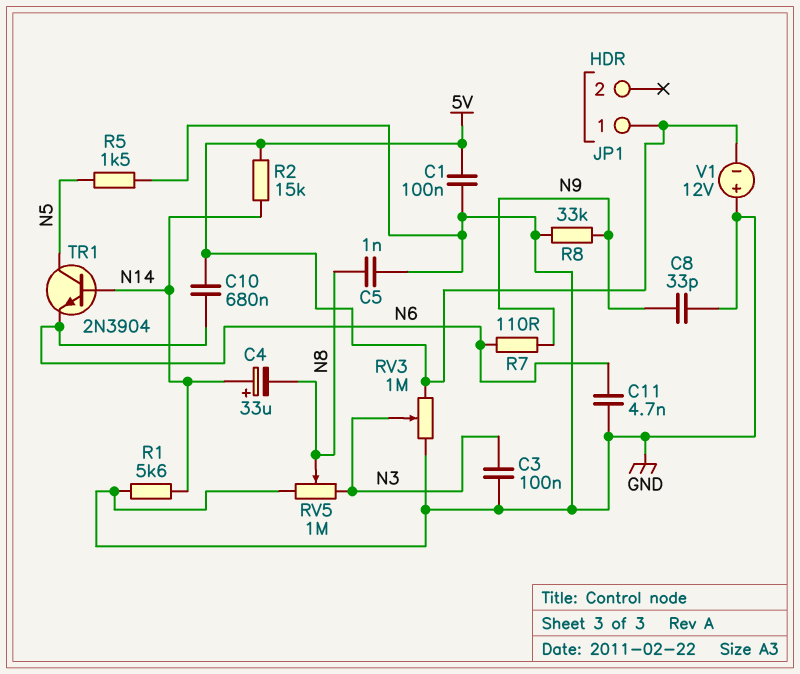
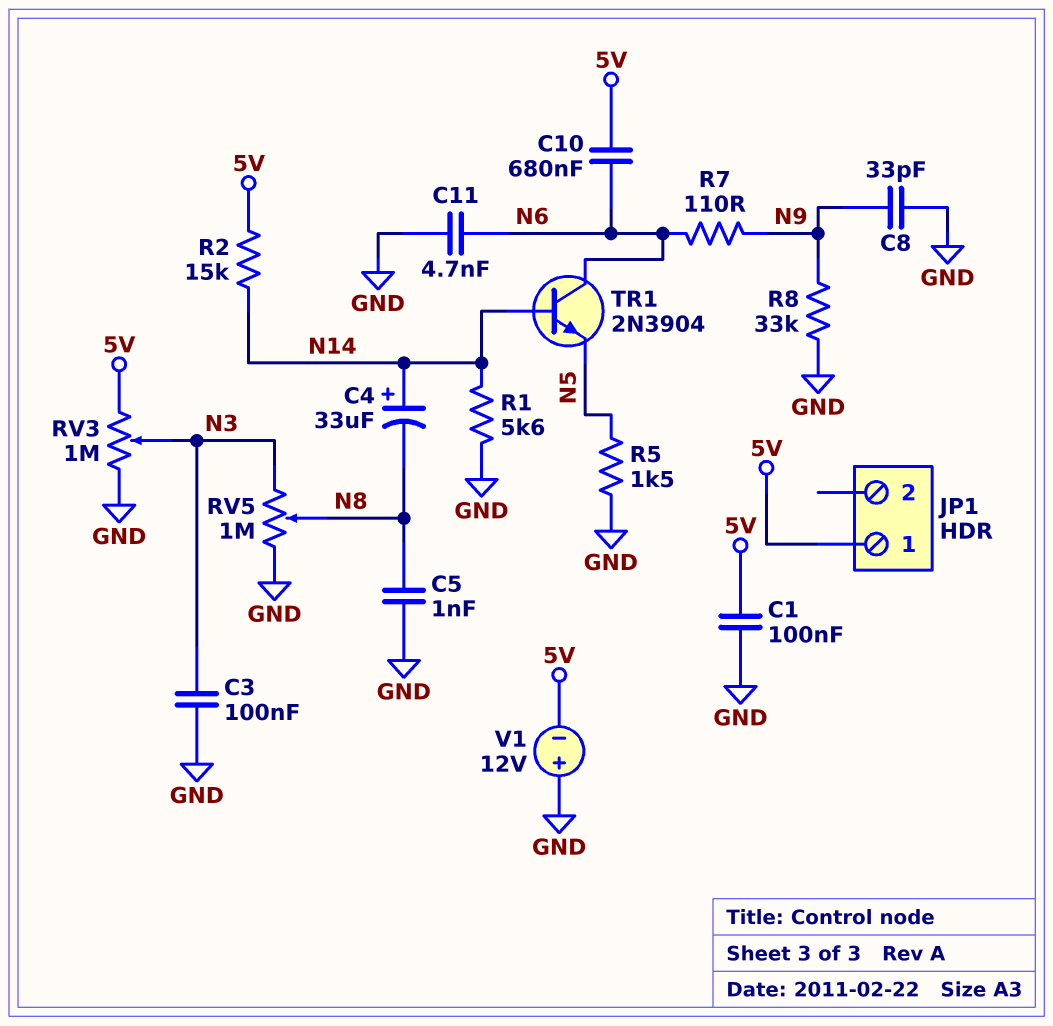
TR1: NPN 2N3904 (B N14, C N5, E N6) -> NPN 2N3904 (B N14, C N6, E N5)

